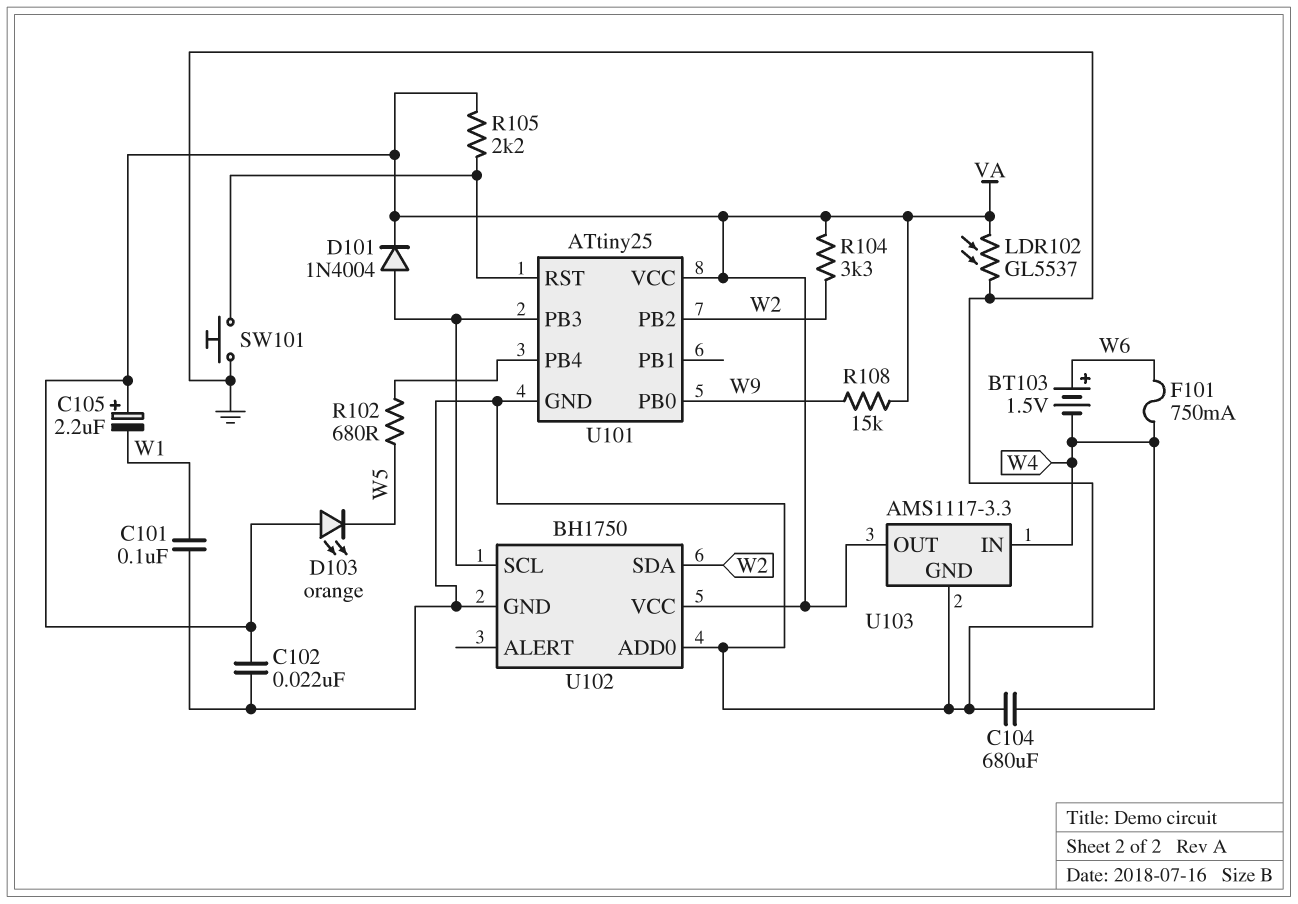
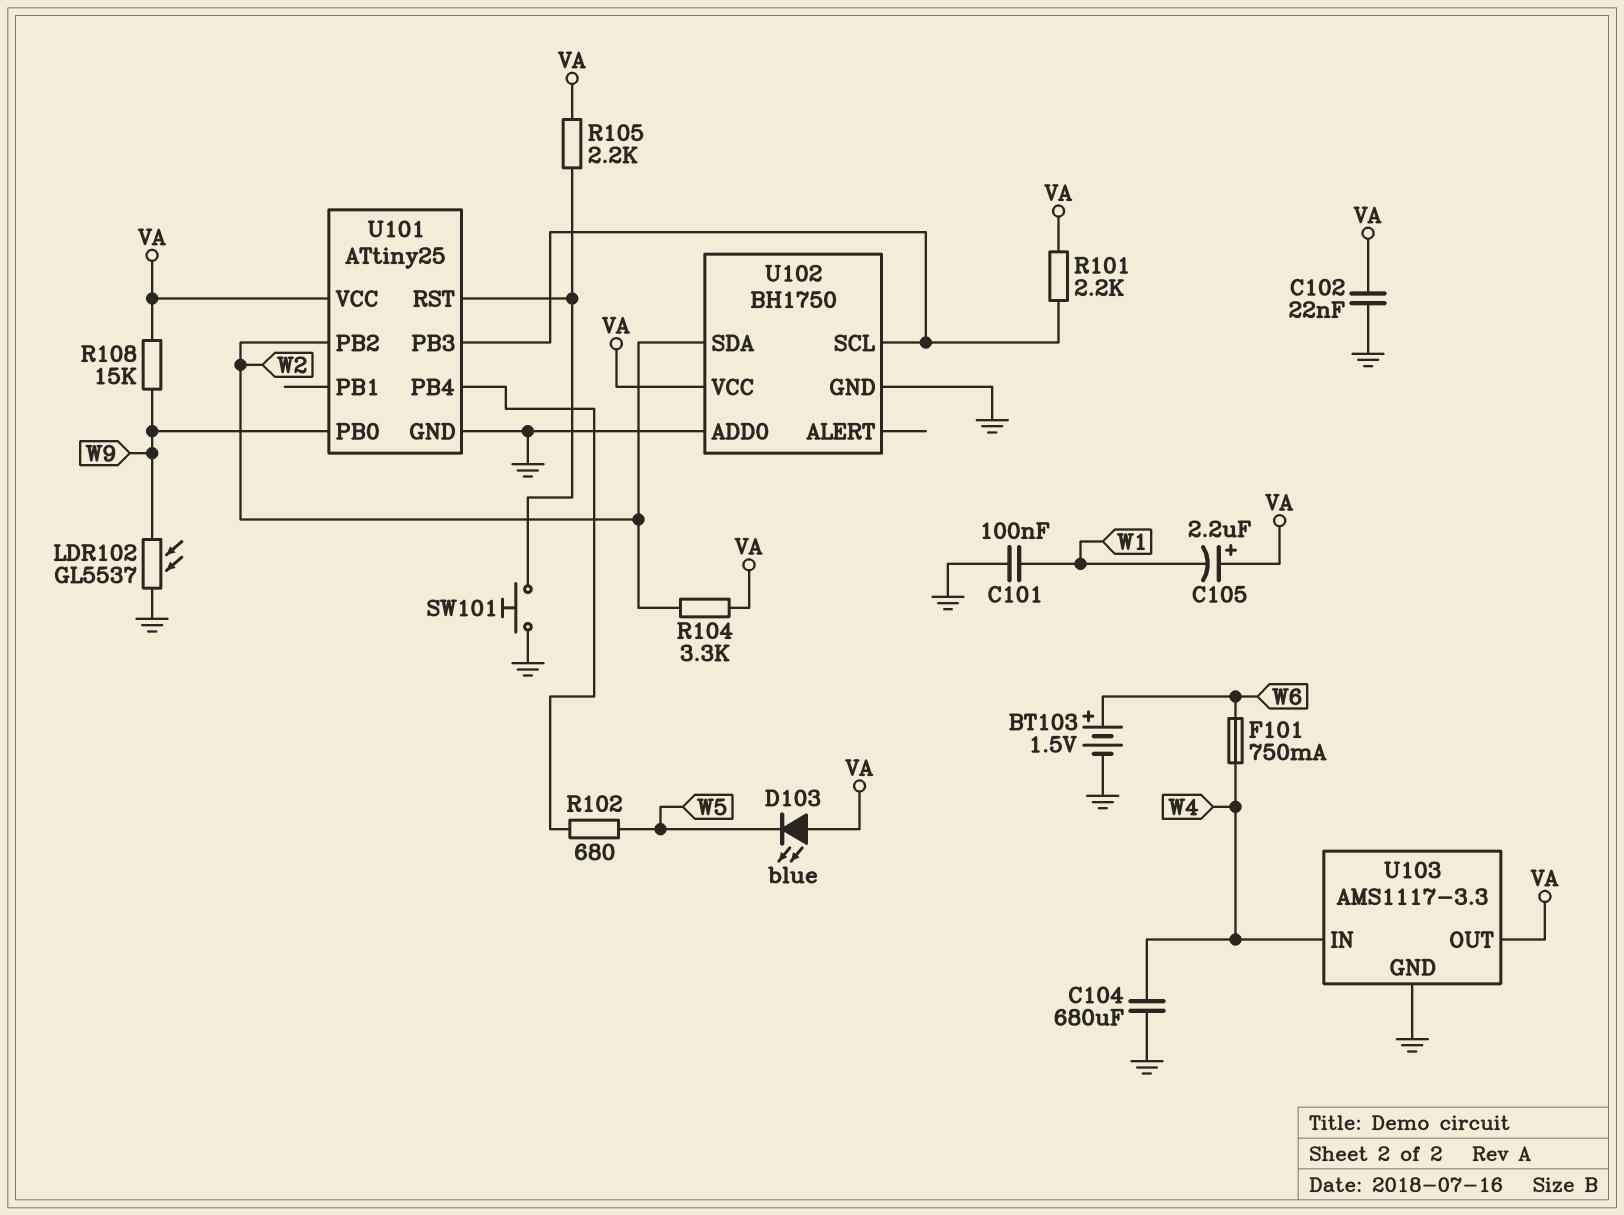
BT103: 1.5V (plus W6, minus W4) -> 1.5V (plus W6, minus GND)
D101: diode 1N4004 (A U101/PB3, K VA) -> none
D103: LED orange (A VA, K W5) -> LED blue (A VA, K W5)
LDR102: GL5537 (GND, VA) -> GL5537 (GND, W9)
R101: none -> 2.2k (U101/PB3, VA)

